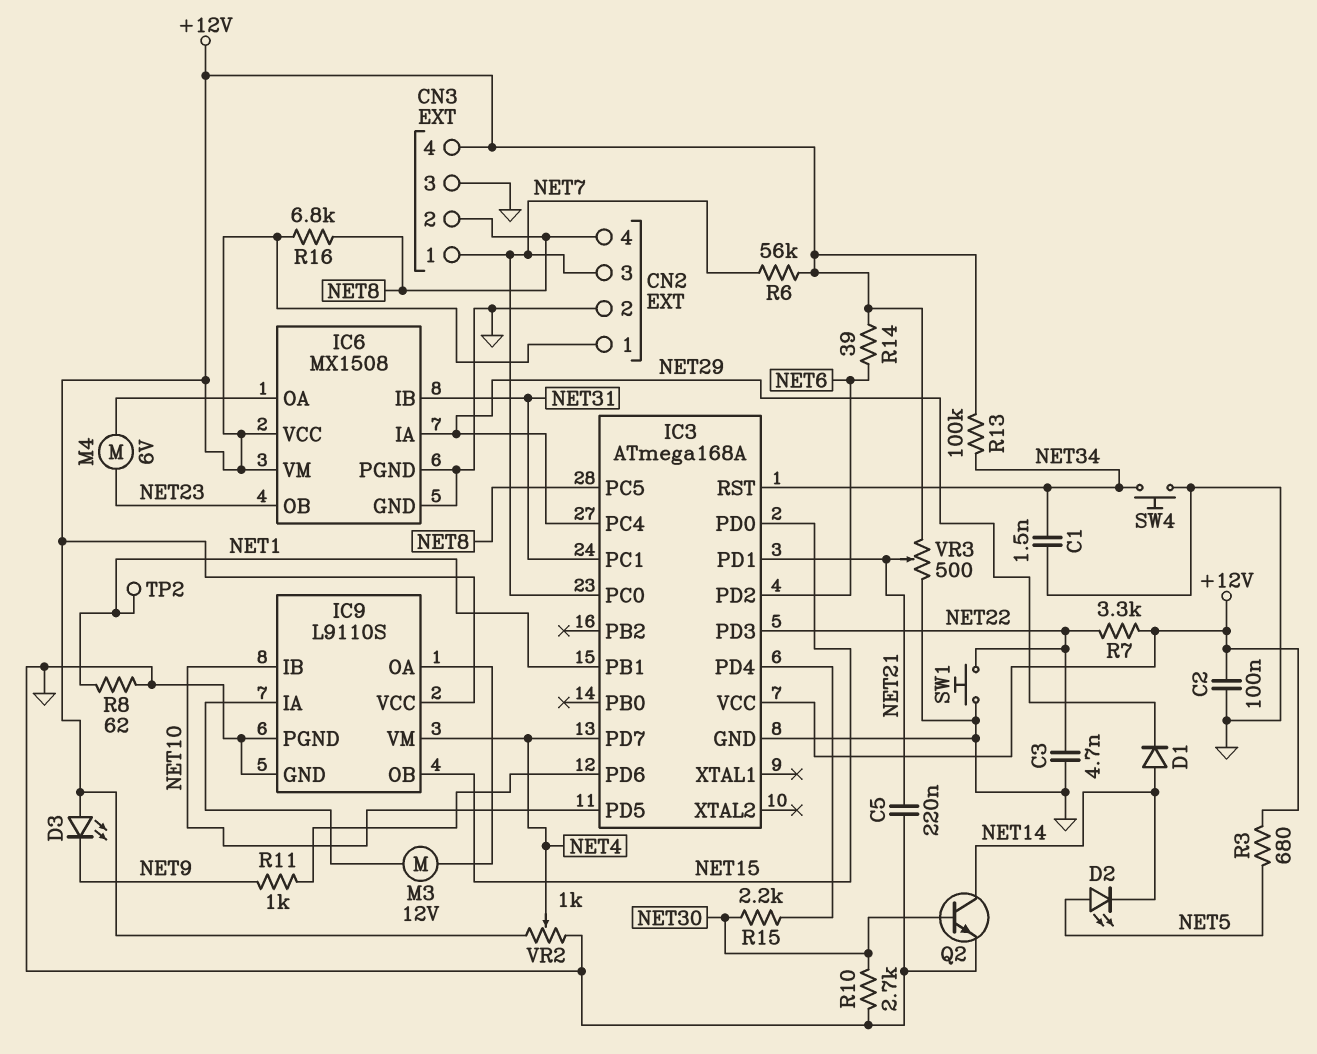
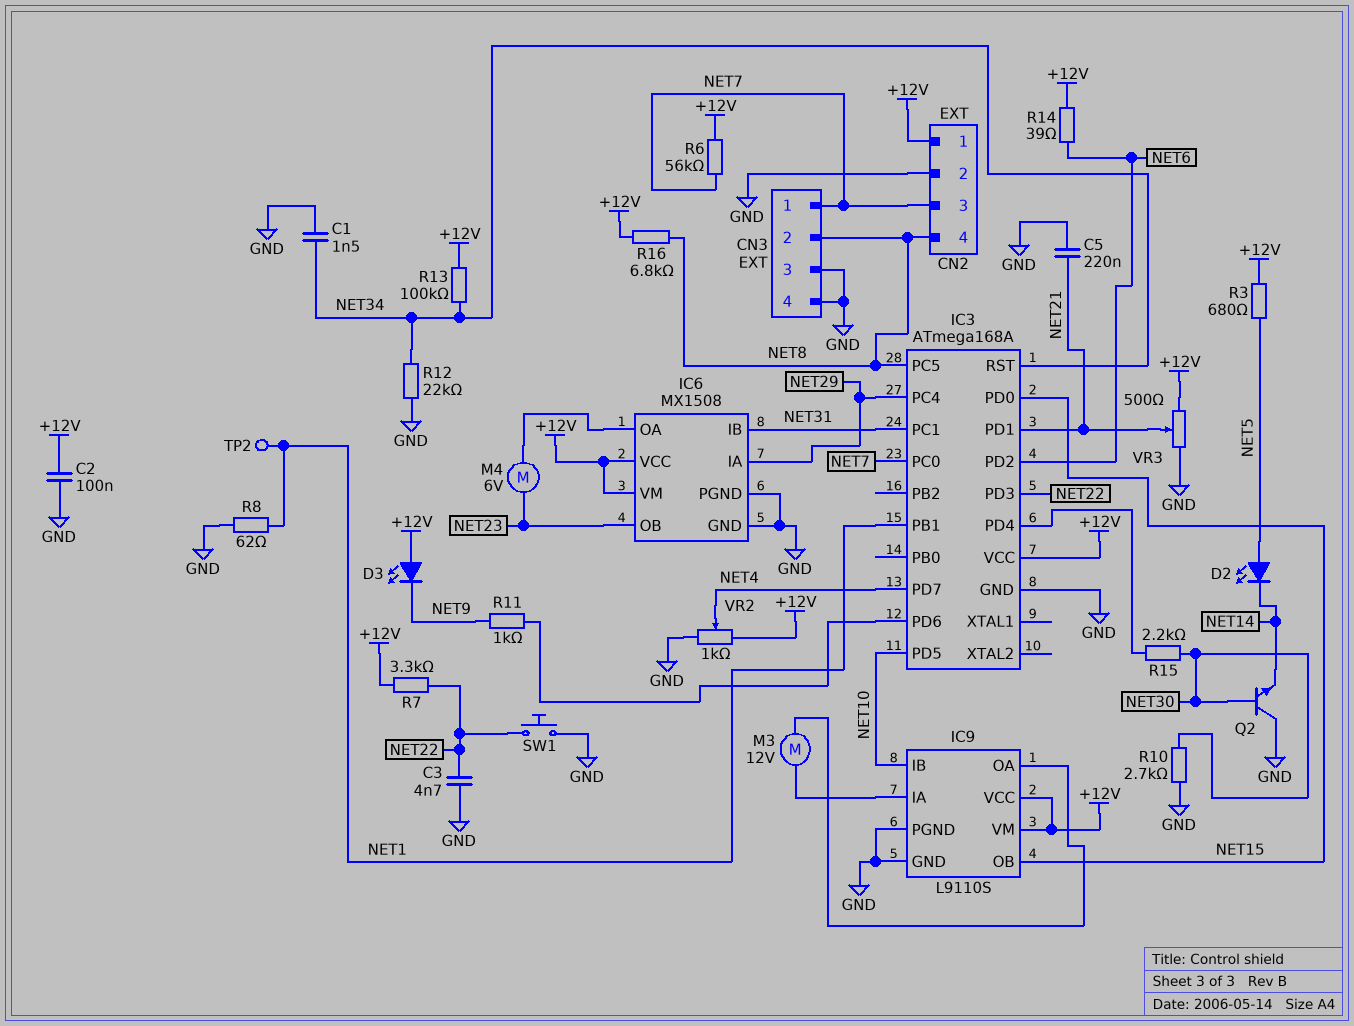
CN3 pin 4: +12V -> GND
D1: diode (A NET14, K NET29) -> none
IC9 pin VM: NET4 -> +12V
Q2: NPN (B NET30, C NET14, E GND) -> NPN (B NET30, C GND, E NET14)
R12: none -> 22k (GND, NET34)
SW4: button (GND, NET34) -> none

